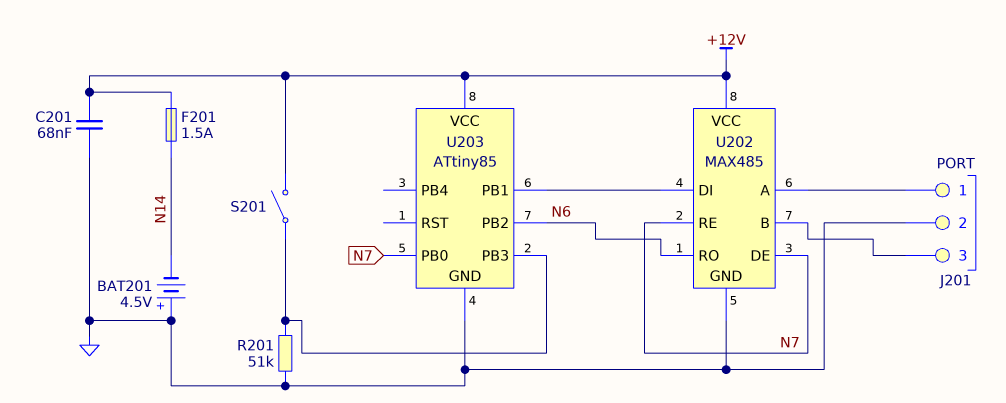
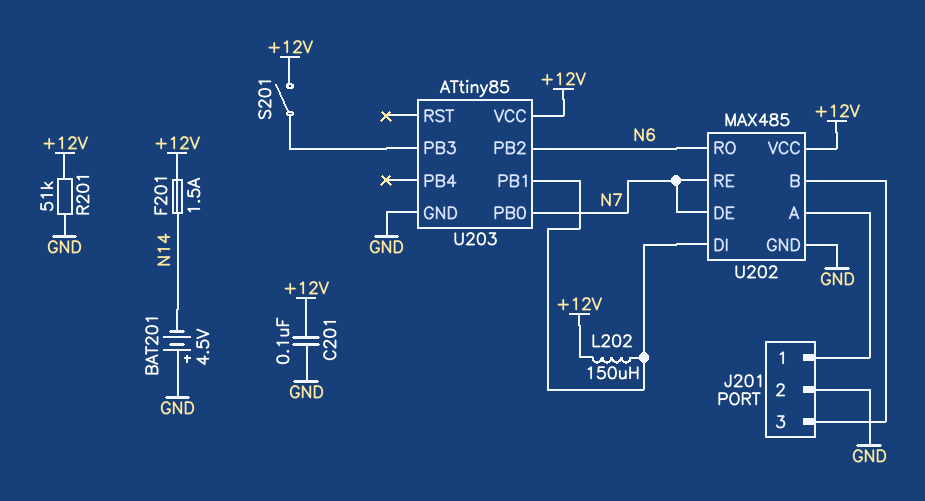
C201: 68nF (+12V, GND) -> 100nF (+12V, GND)
L202: none -> 150uH (+12V, U202/DI)
R201: 51k (GND, U203/PB3) -> 51k (+12V, GND)

